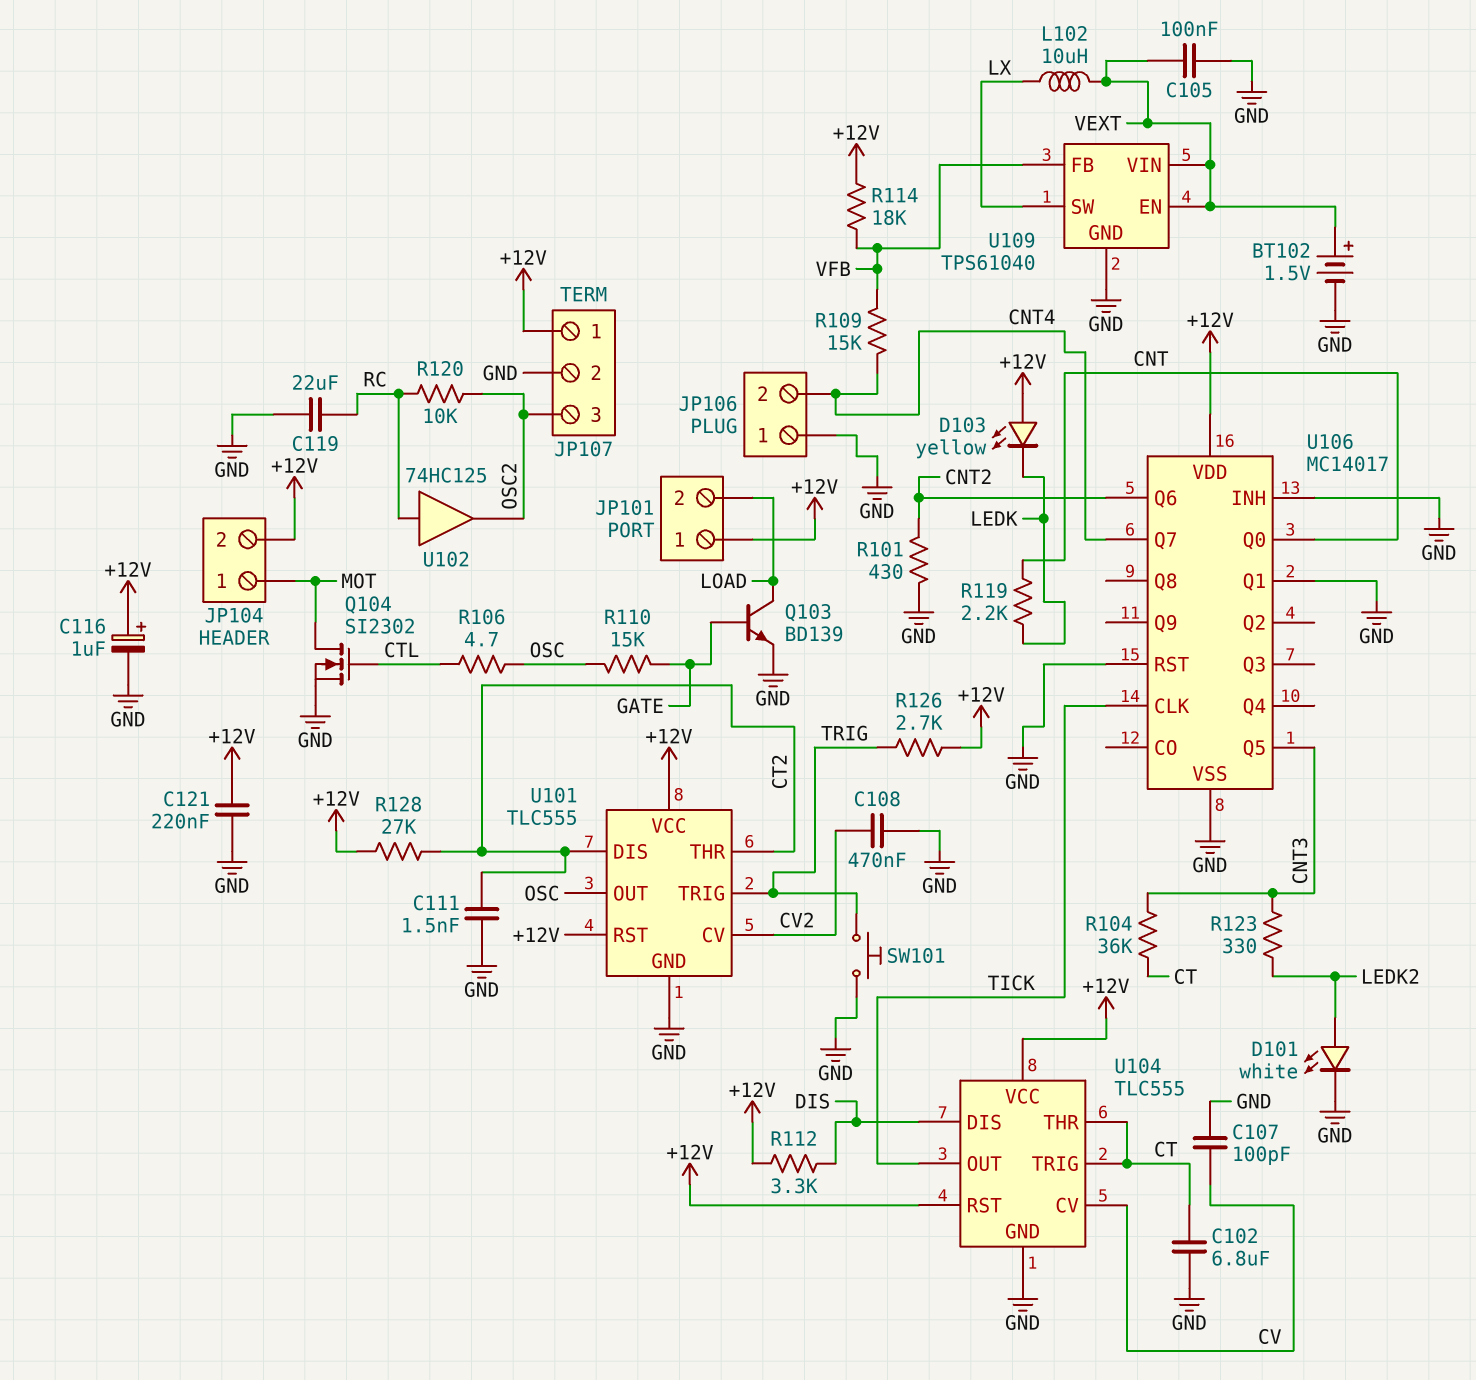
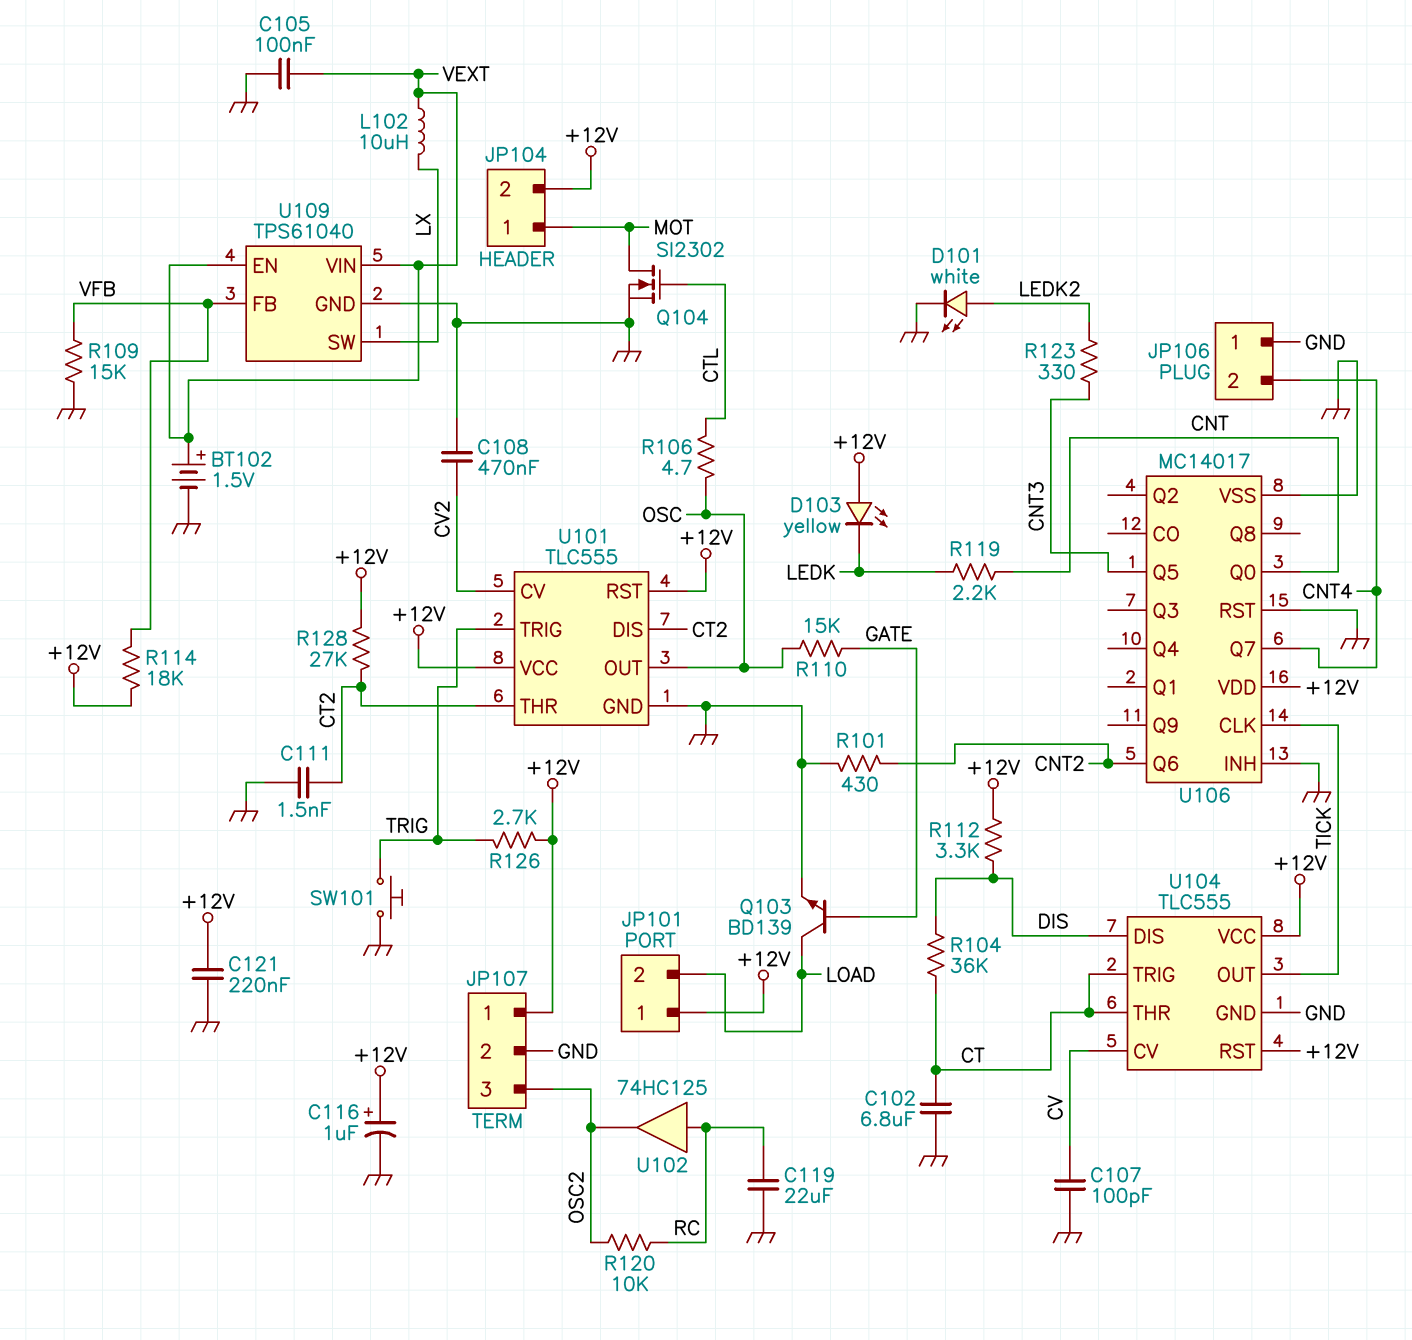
R104: 36k (CNT3, CT) -> 36k (CT, DIS)
R109: 15k (CNT4, VFB) -> 15k (GND, VFB)
U106 pin Q1: GND -> none

